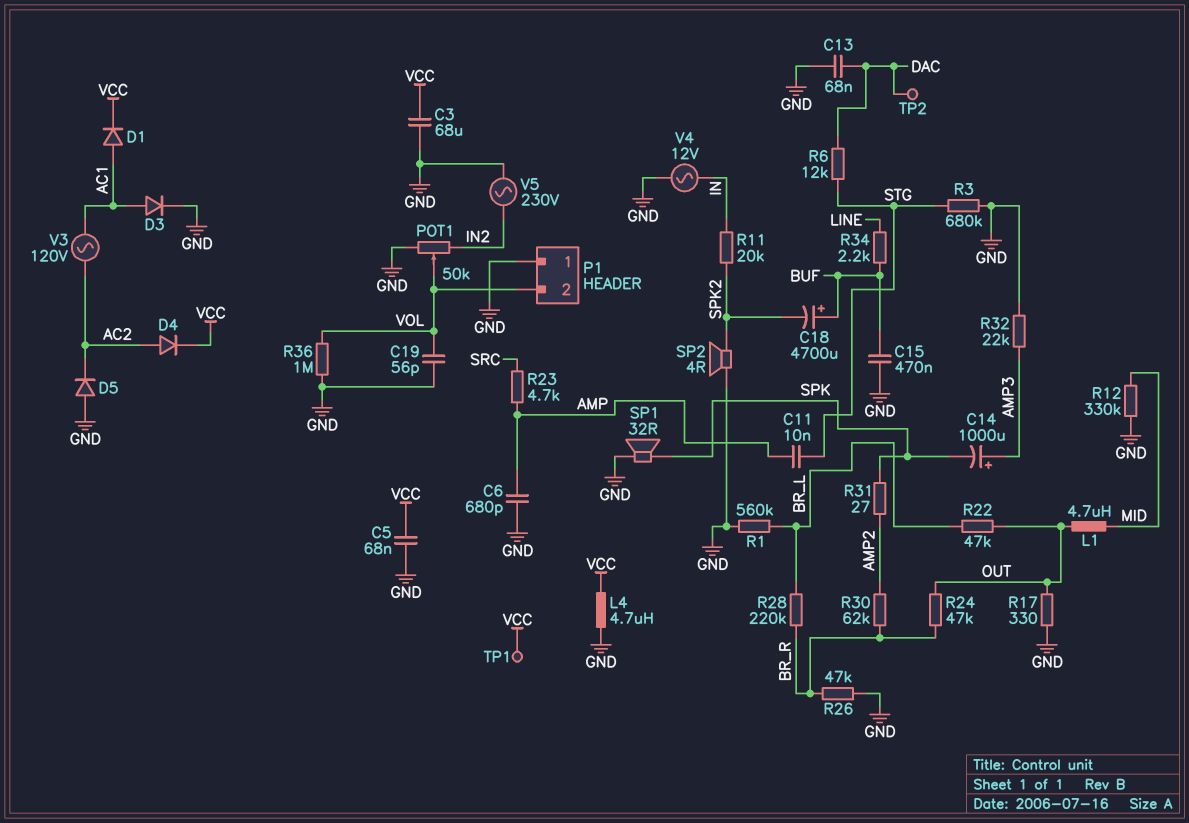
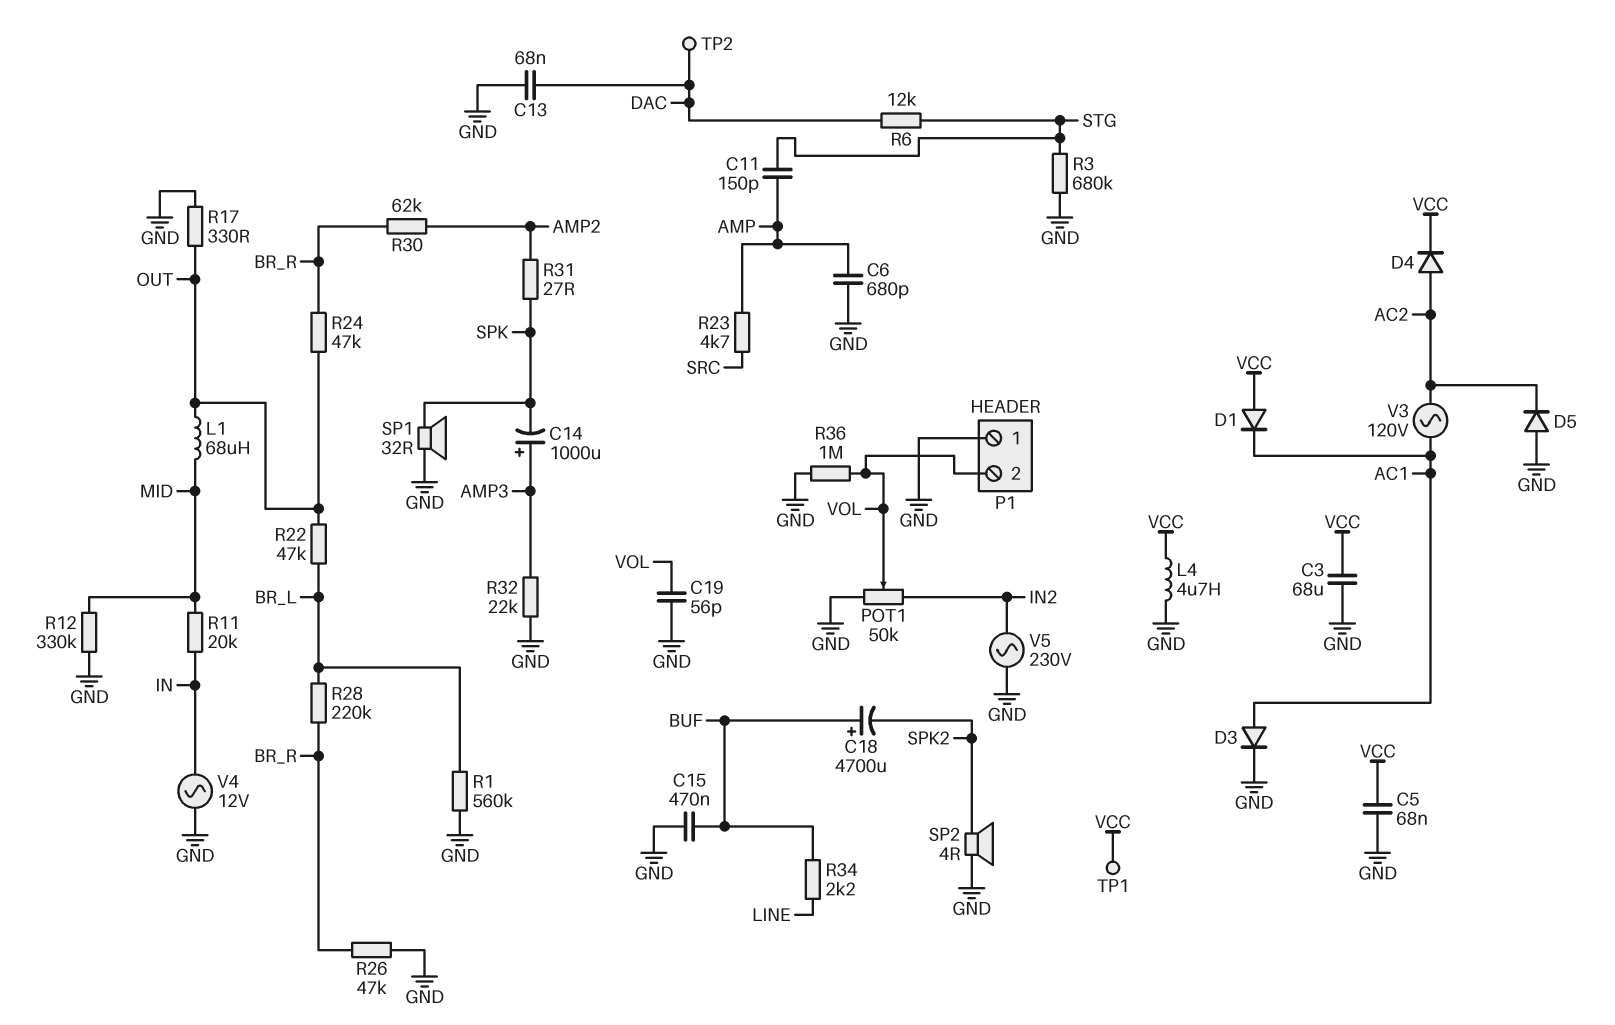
C11: 10nF (AMP, STG) -> 150pF (AMP, STG)
D1: diode (A AC1, K VCC) -> diode (A VCC, K AC1)
L1: 4.7uH (MID, OUT) -> 68uH (MID, OUT)
R11: 20k (IN, SPK2) -> 20k (IN, MID)

